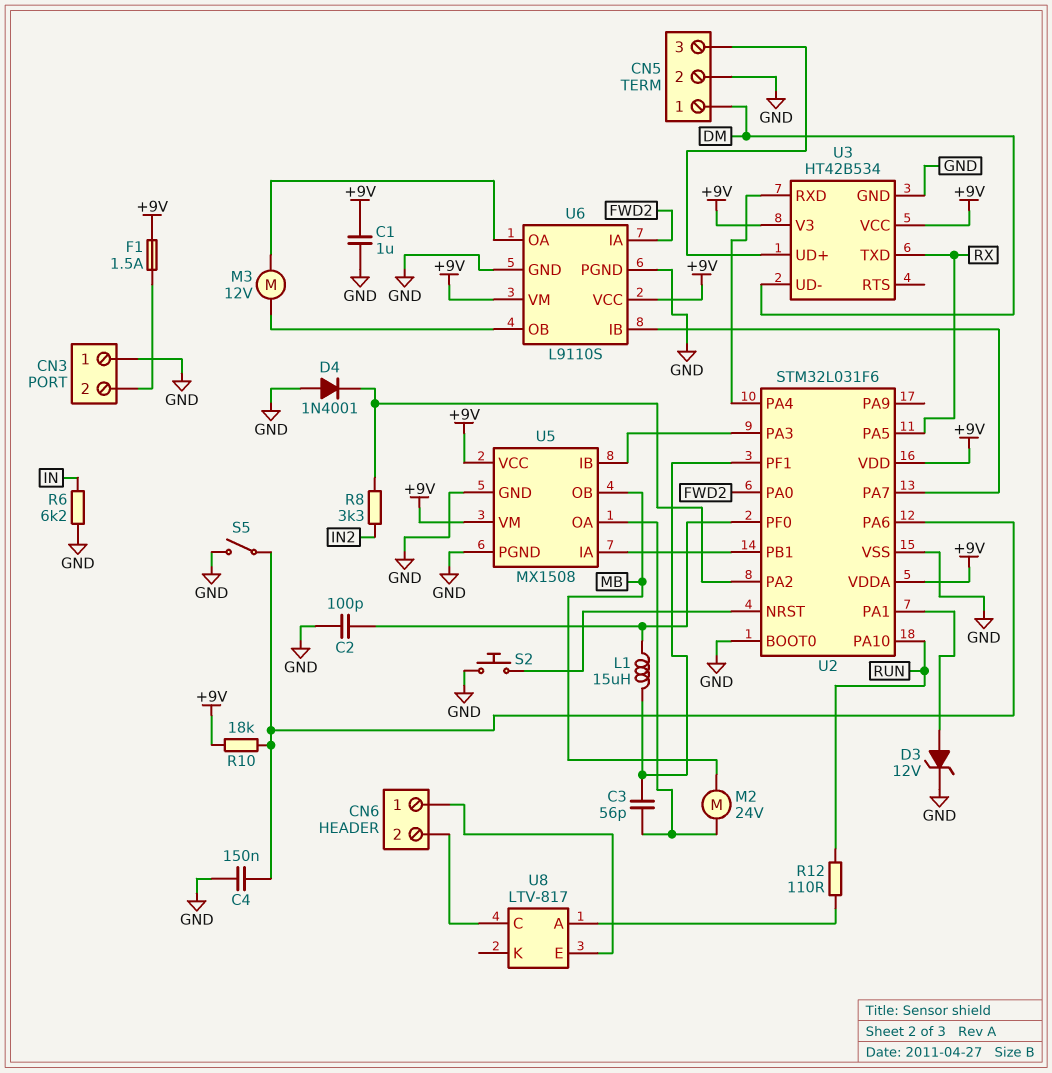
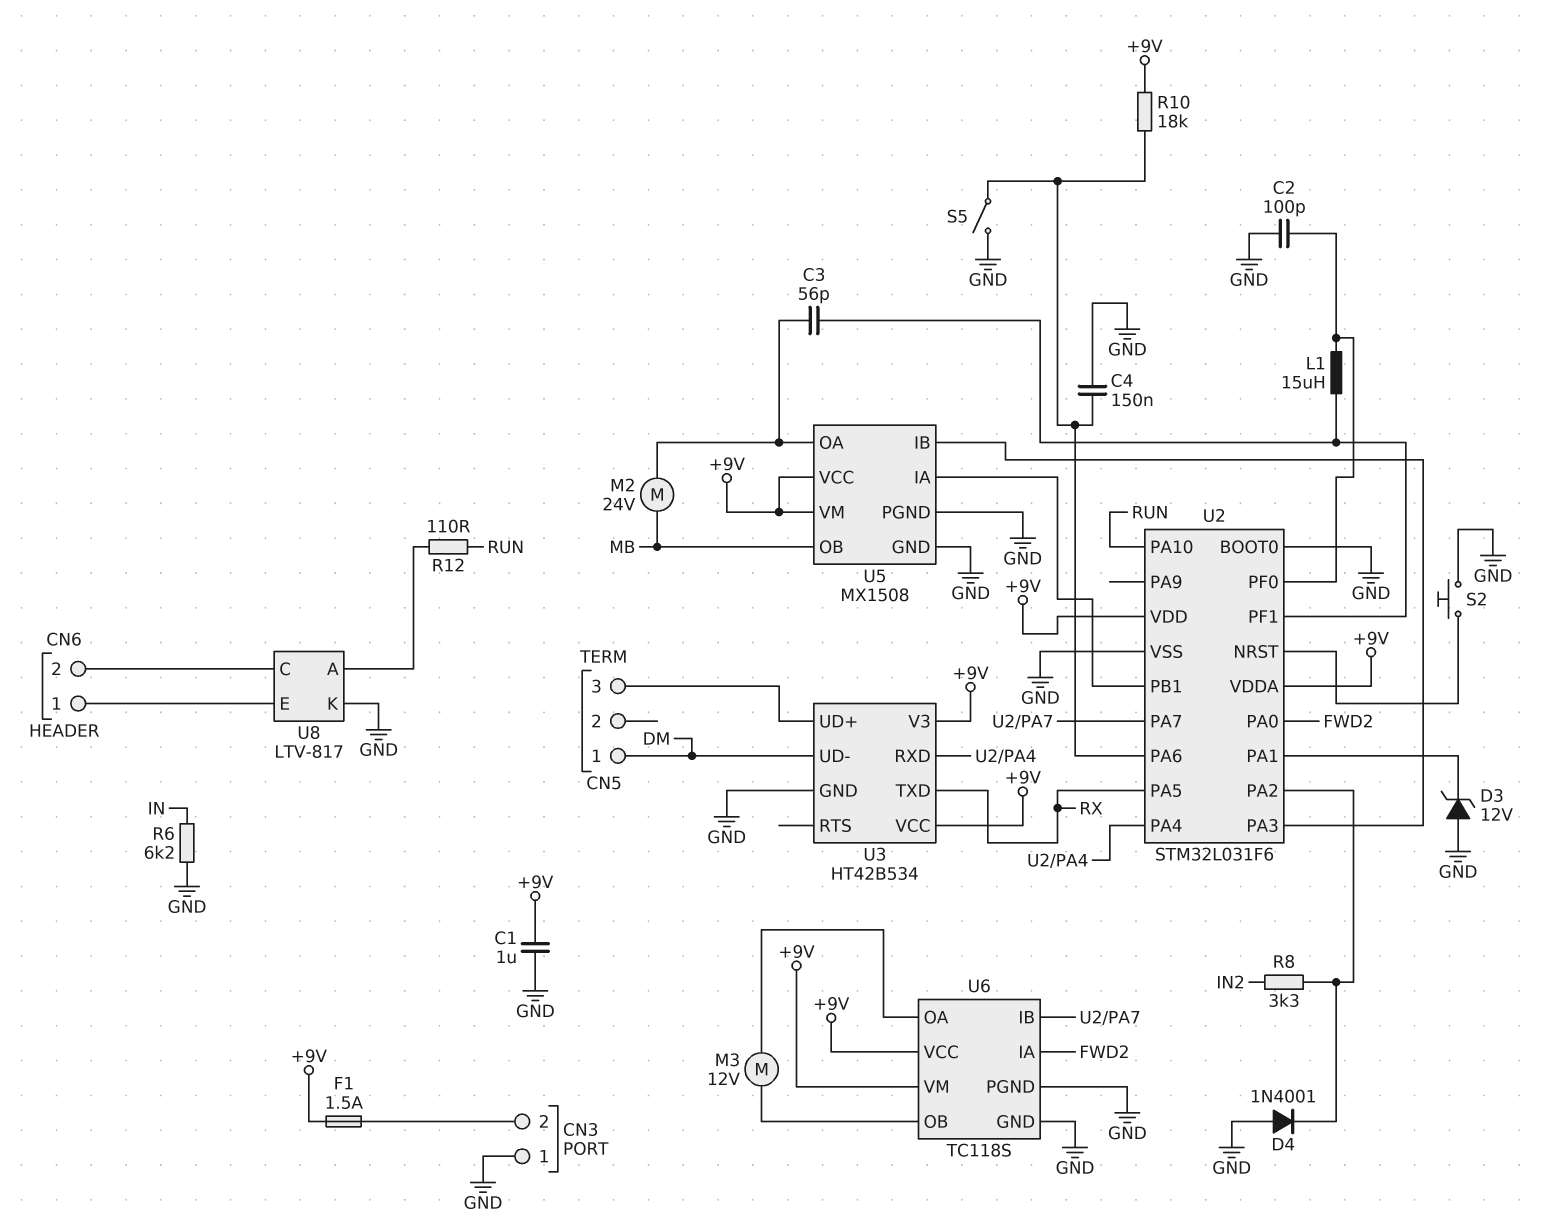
CN5 pin 2: GND -> none
D3: zener 12V (A U2/PA1, K GND) -> zener 12V (A GND, K U2/PA1)
U6: L9110S -> TC118S
U8 pin K: none -> GND

